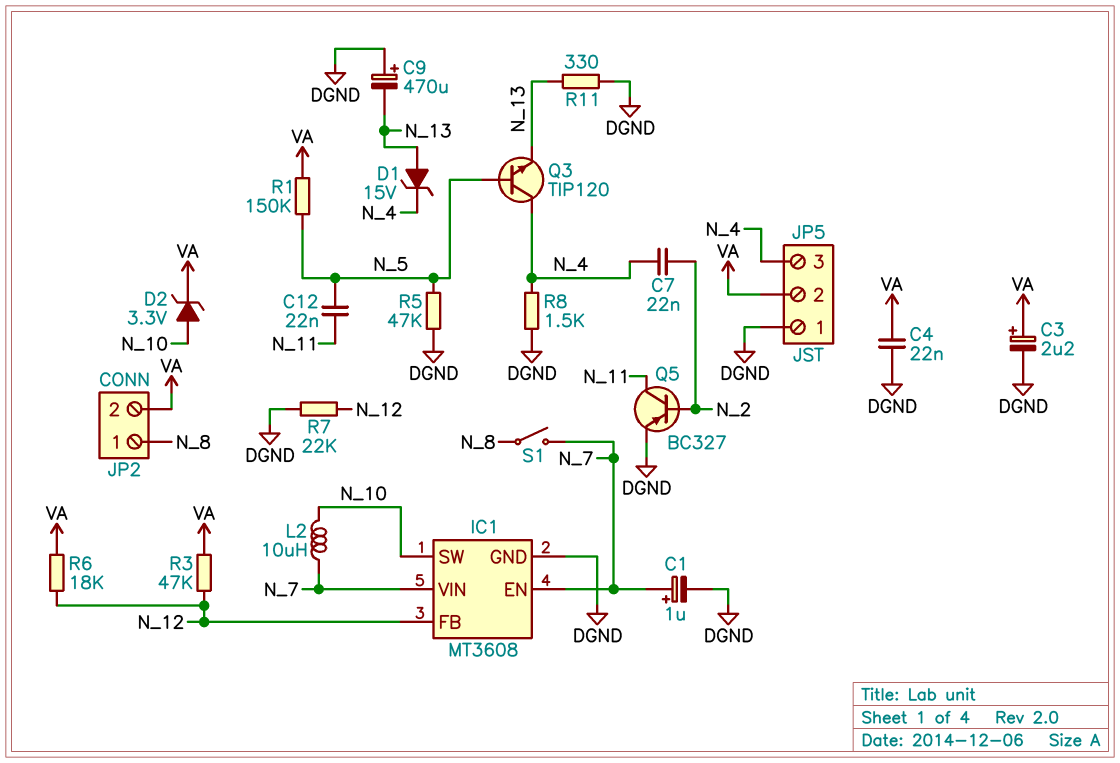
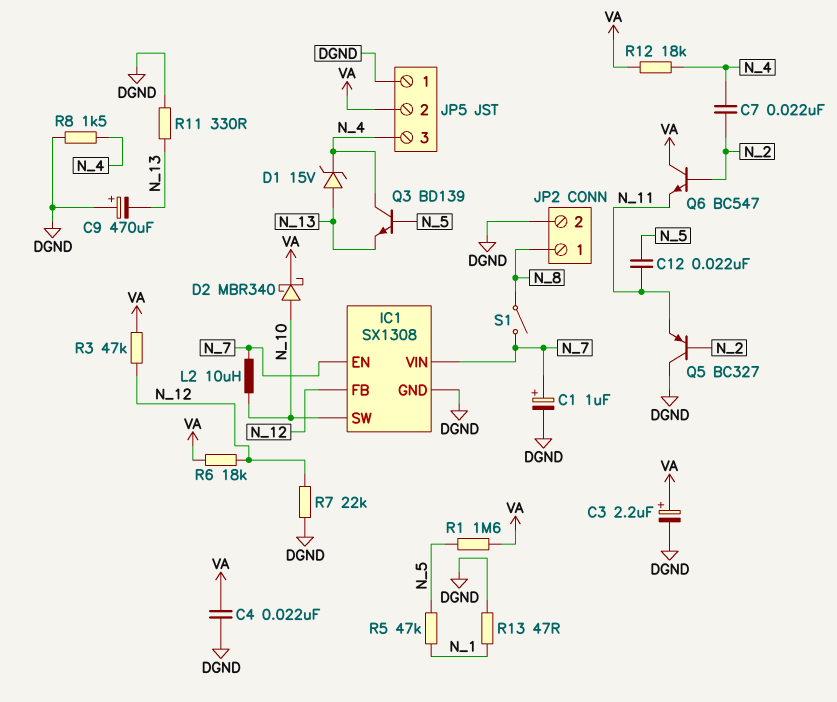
D2: zener 3.3V (A N_10, K VA) -> schottky MBR340 (A N_10, K VA)
IC1: MT3608 -> SX1308
JP2 pin 2: VA -> DGND
Q3: NPN TIP120 (B N_5, C N_4, E N_13) -> NPN BD139 (B N_5, C N_4, E N_13)
Q5: PNP BC327 (B N_2, C N_11, E DGND) -> PNP BC327 (B N_2, C DGND, E N_11)
Q6: none -> NPN BC547 (B N_2, C VA, E N_11)
R1: 150k (N_5, VA) -> 1.6M (N_5, VA)
R5: 47k (DGND, N_5) -> 47k (N_1, N_5)
R12: none -> 18k (N_4, VA)
R13: none -> 47 (DGND, N_1)

